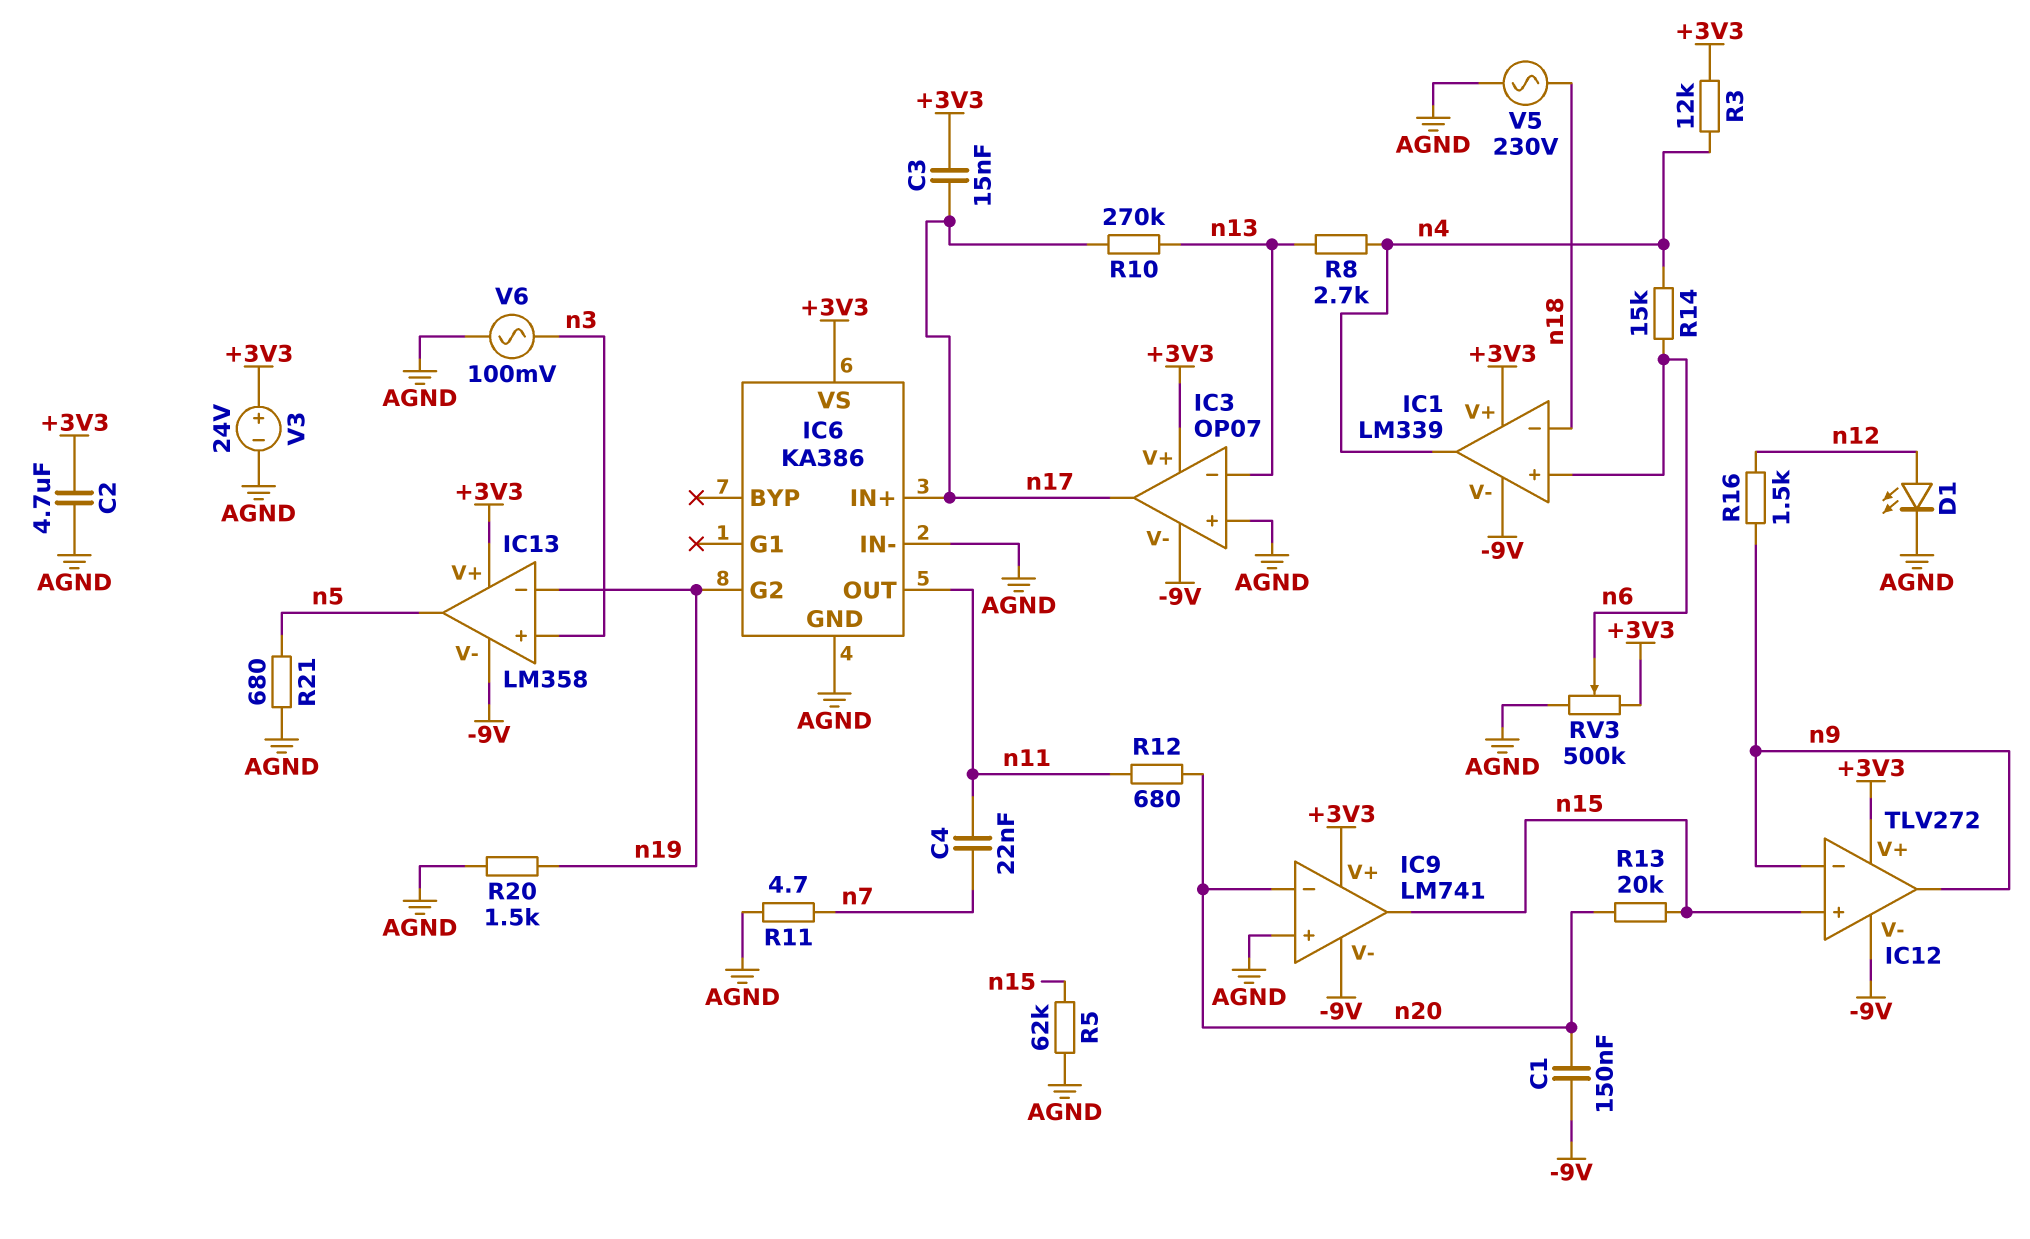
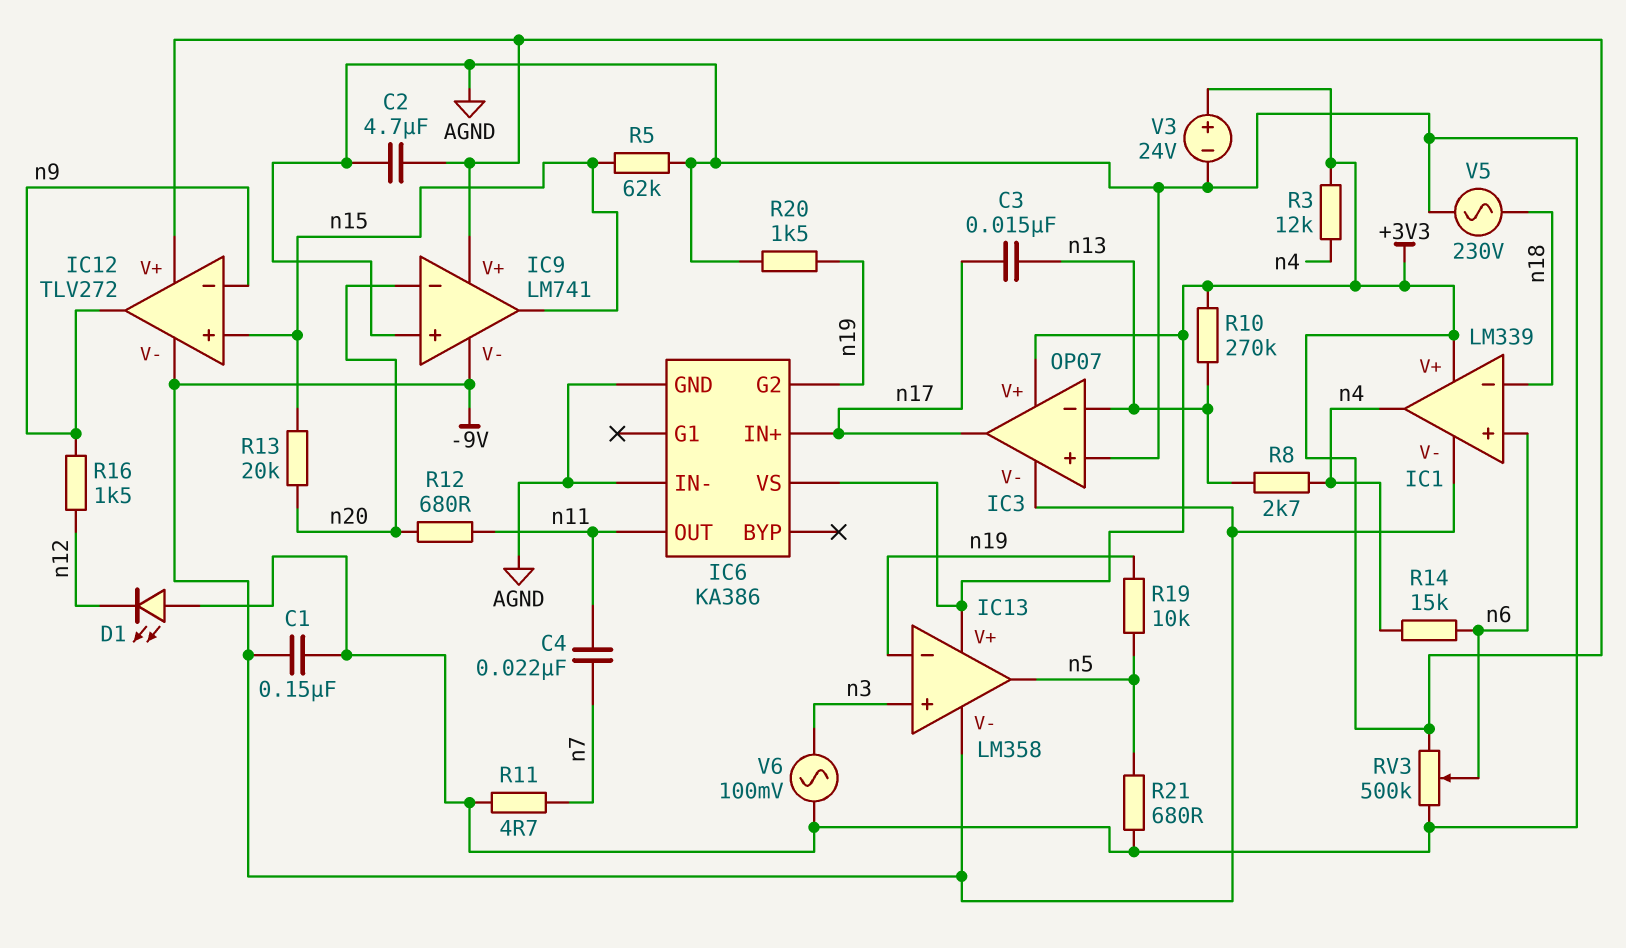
C1: 150nF (-9V, n20) -> 150nF (-9V, AGND)
C3: 15nF (+3V3, n17) -> 15nF (n13, n17)
D1: LED (A n12, K AGND) -> LED (A AGND, K n12)
R10: 270k (n13, n17) -> 270k (+3V3, n13)
R19: none -> 10k (n5, n19)

